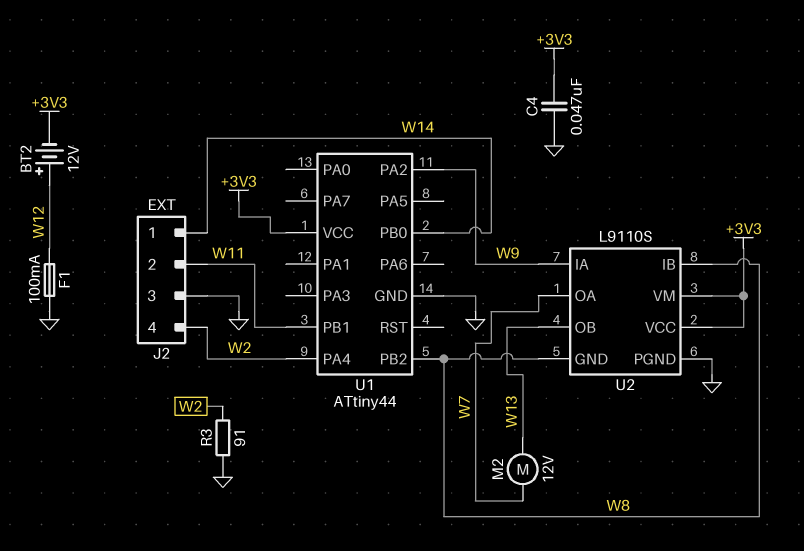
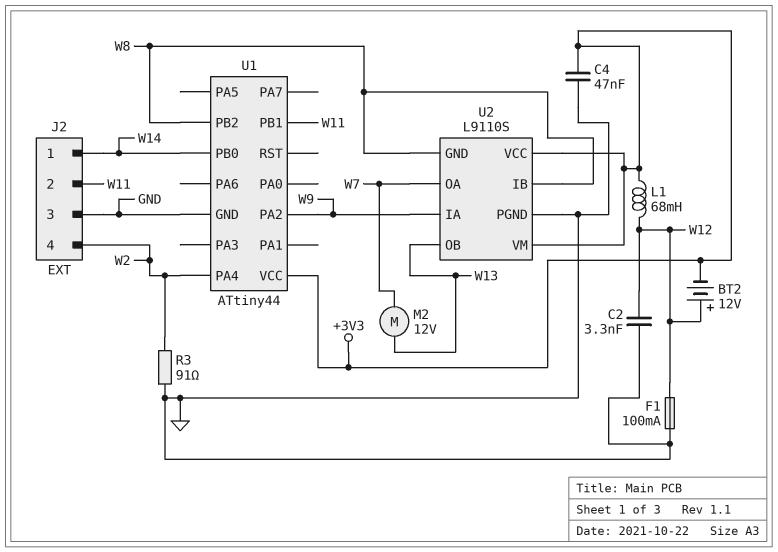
C2: none -> 3.3nF (GND, W12)
L1: none -> 68mH (+3V3, W12)

